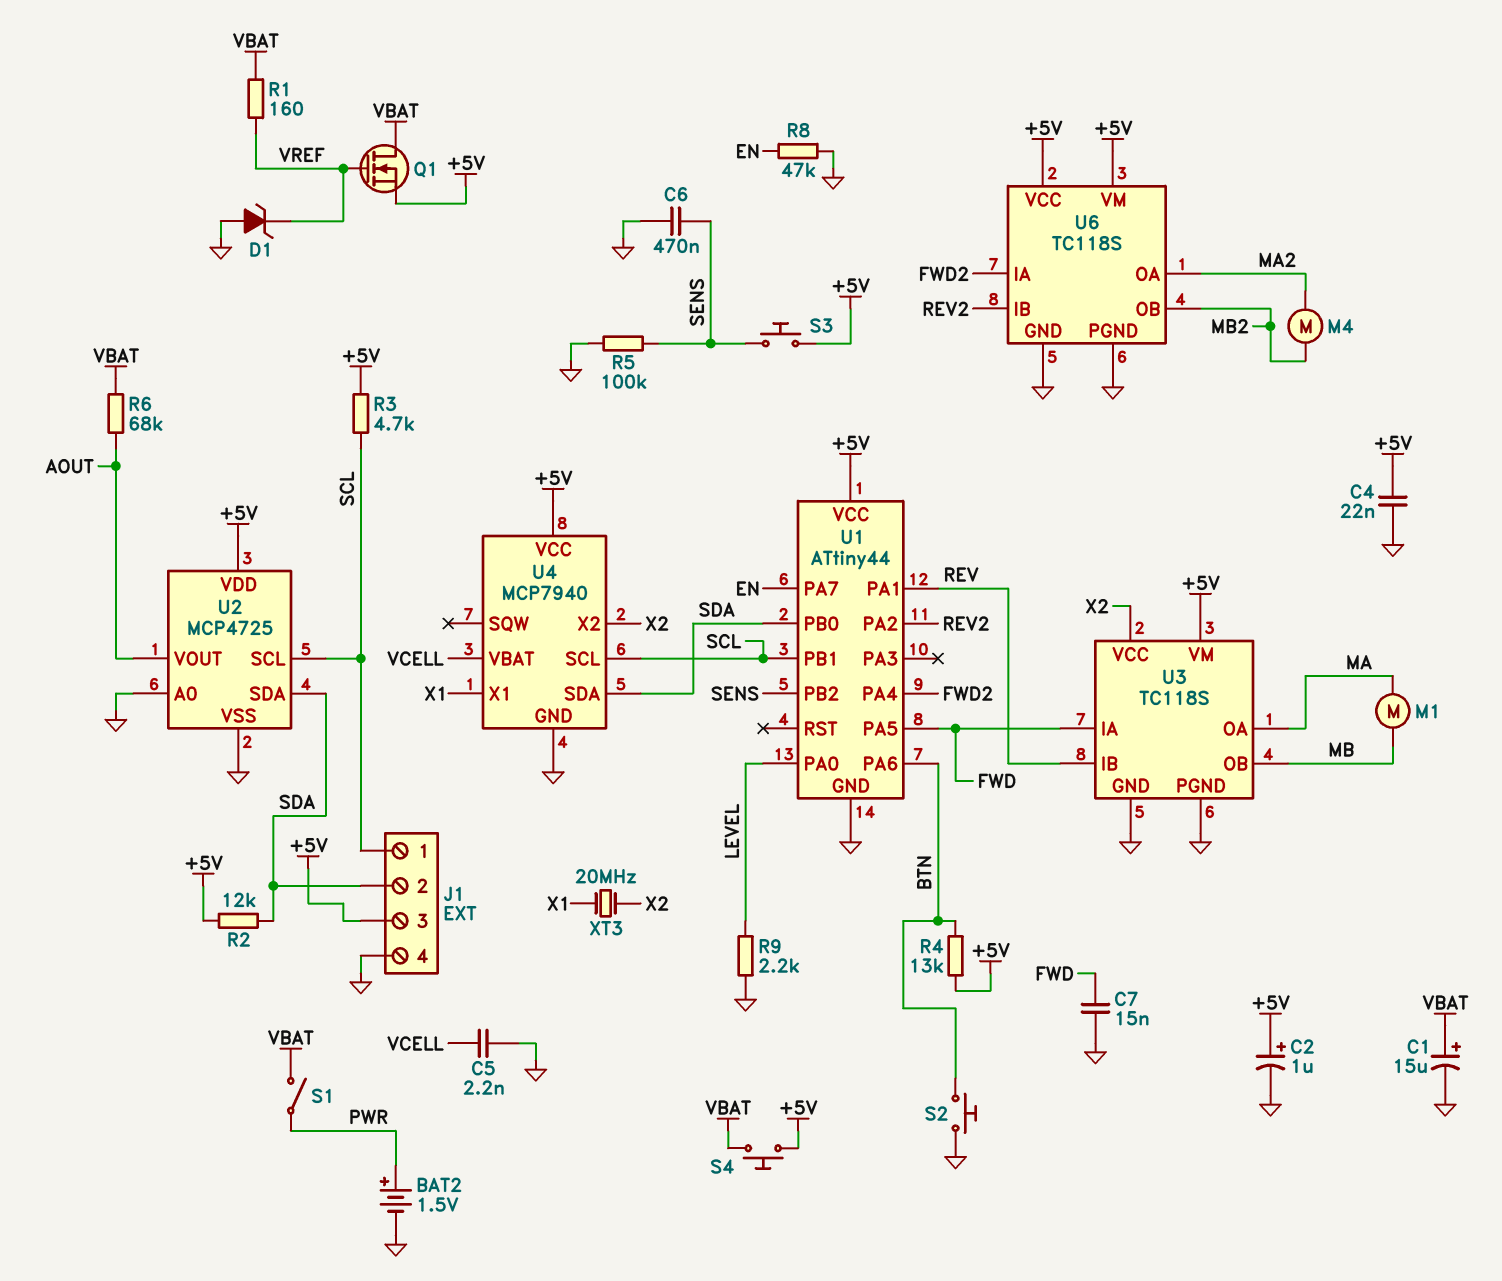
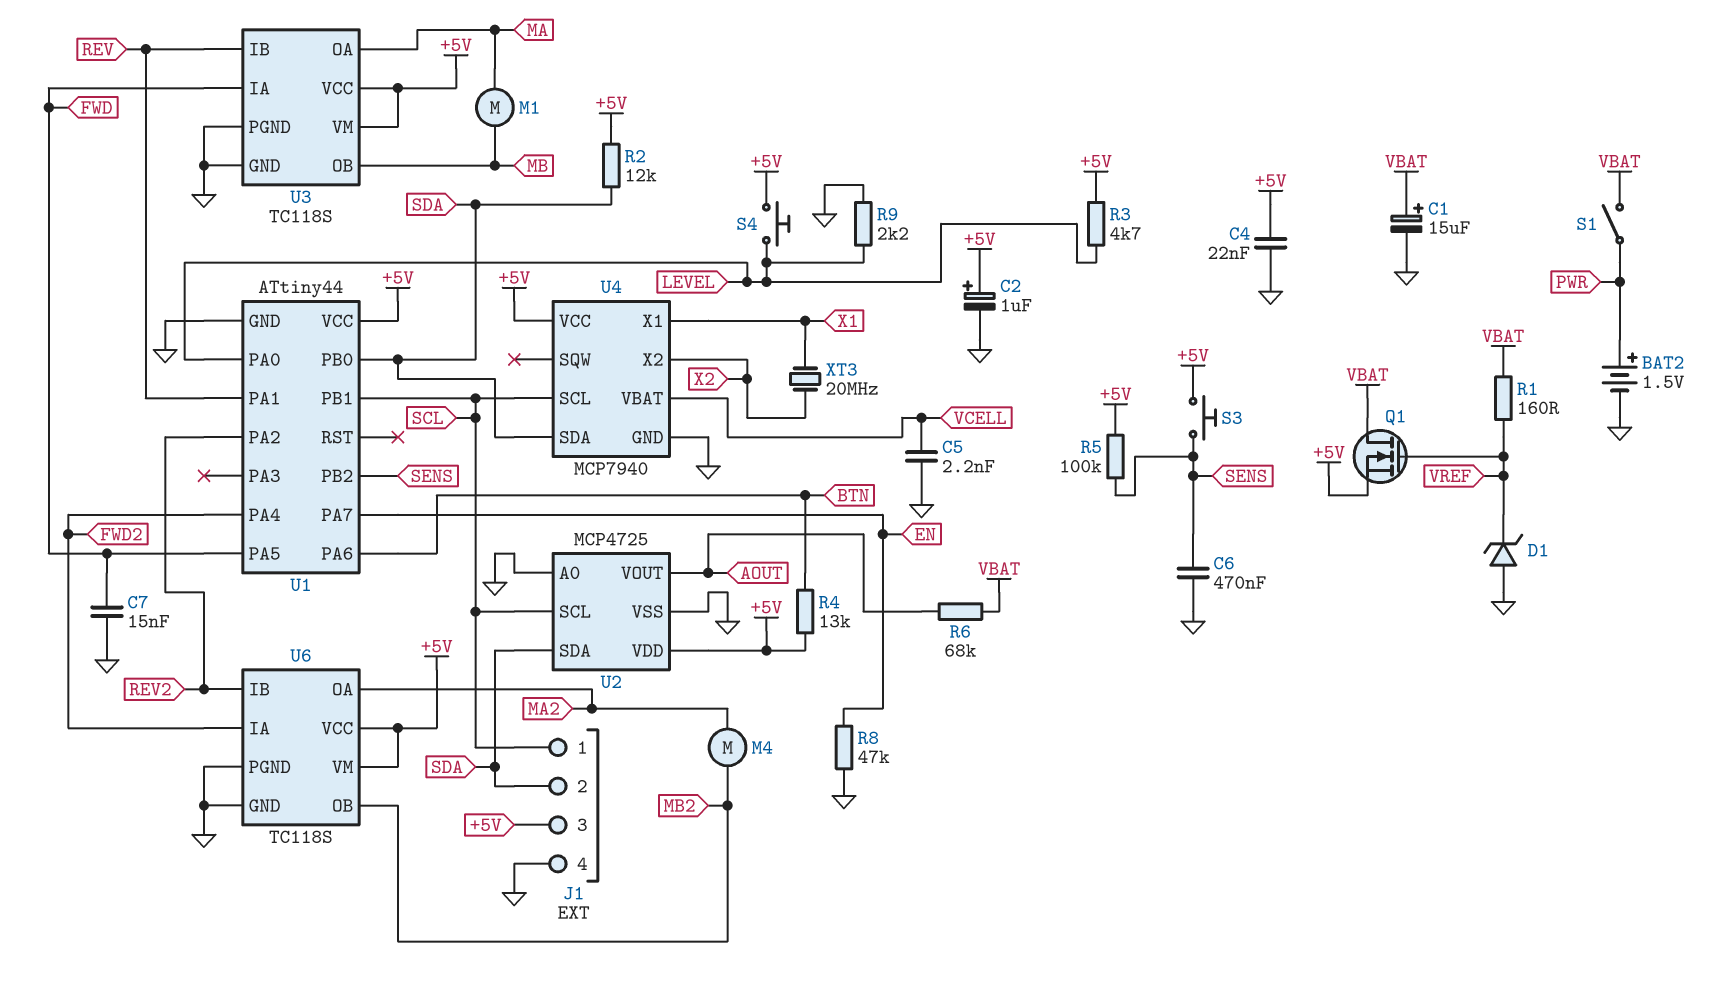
R3: 4.7k (+5V, SCL) -> 4.7k (+5V, LEVEL)
R5: 100k (GND, SENS) -> 100k (+5V, SENS)
S2: button (BTN, GND) -> none
S4: button (+5V, VBAT) -> button (+5V, LEVEL)
U3 pin VCC: X2 -> +5V

